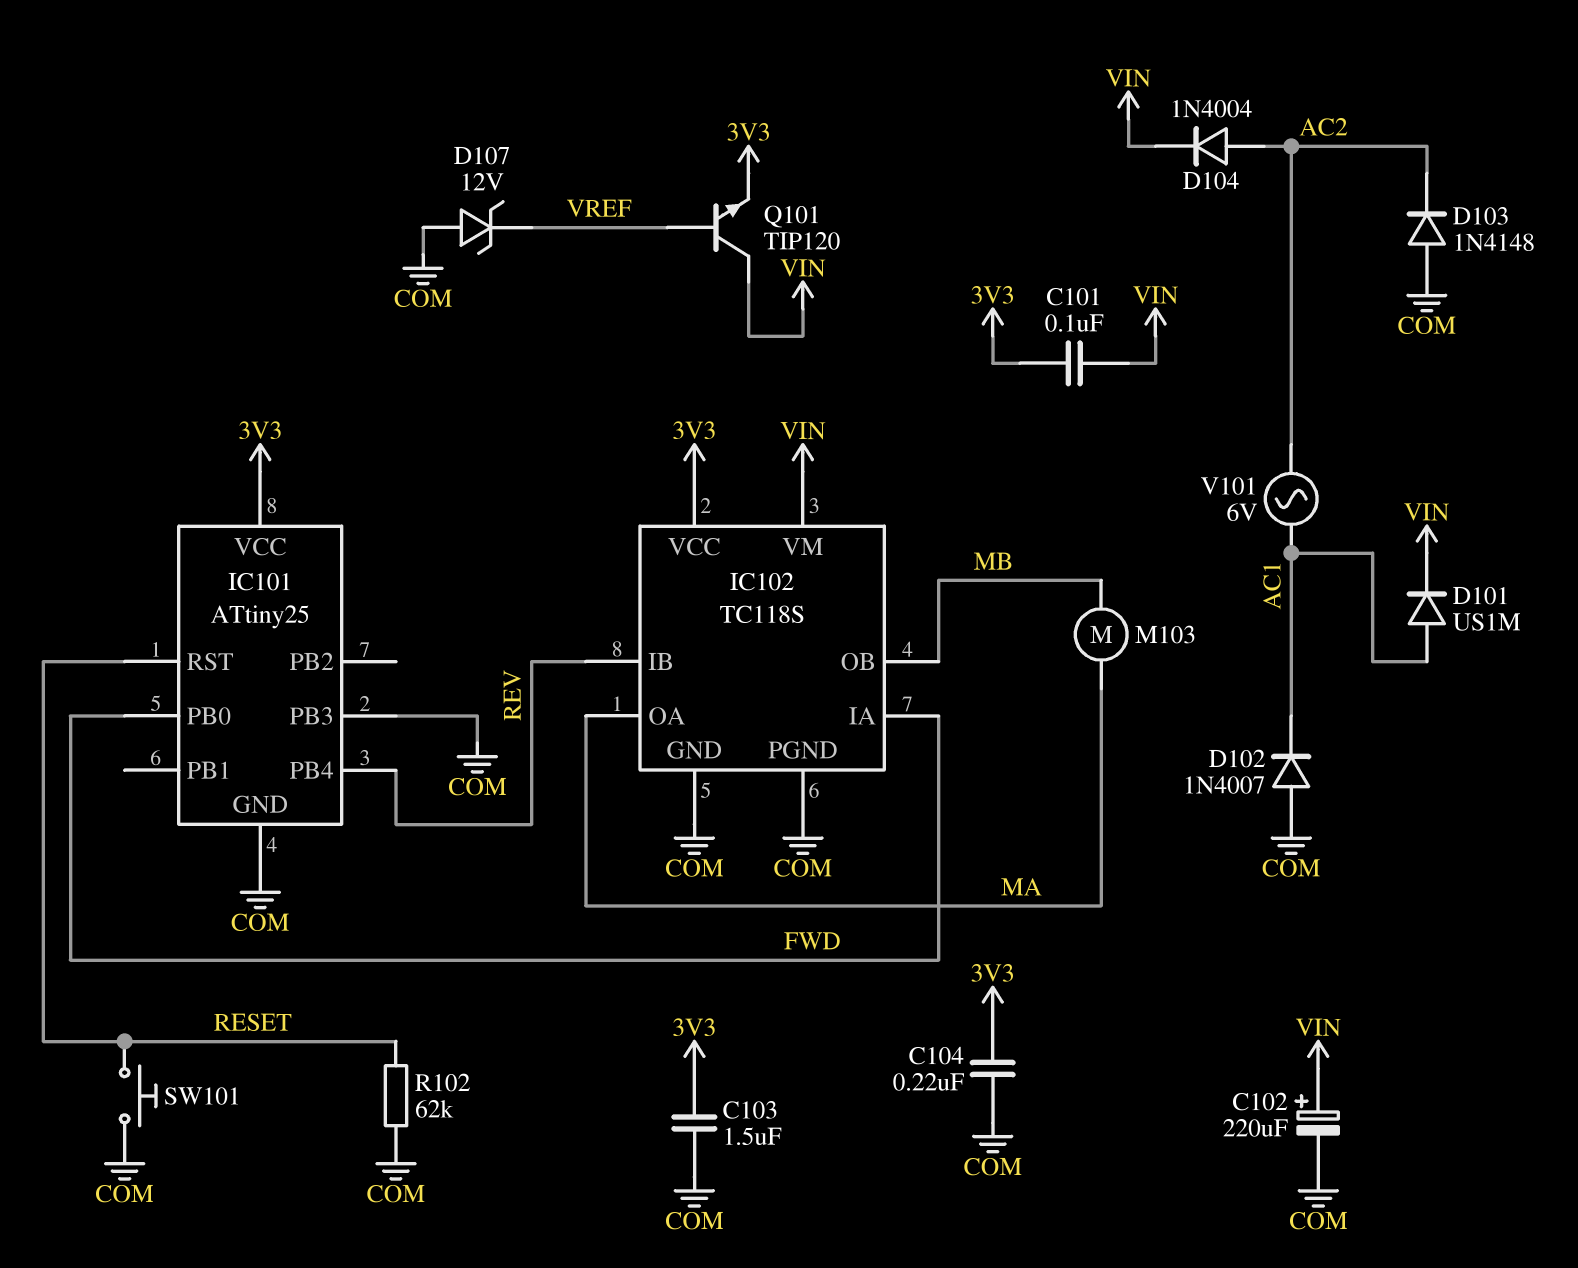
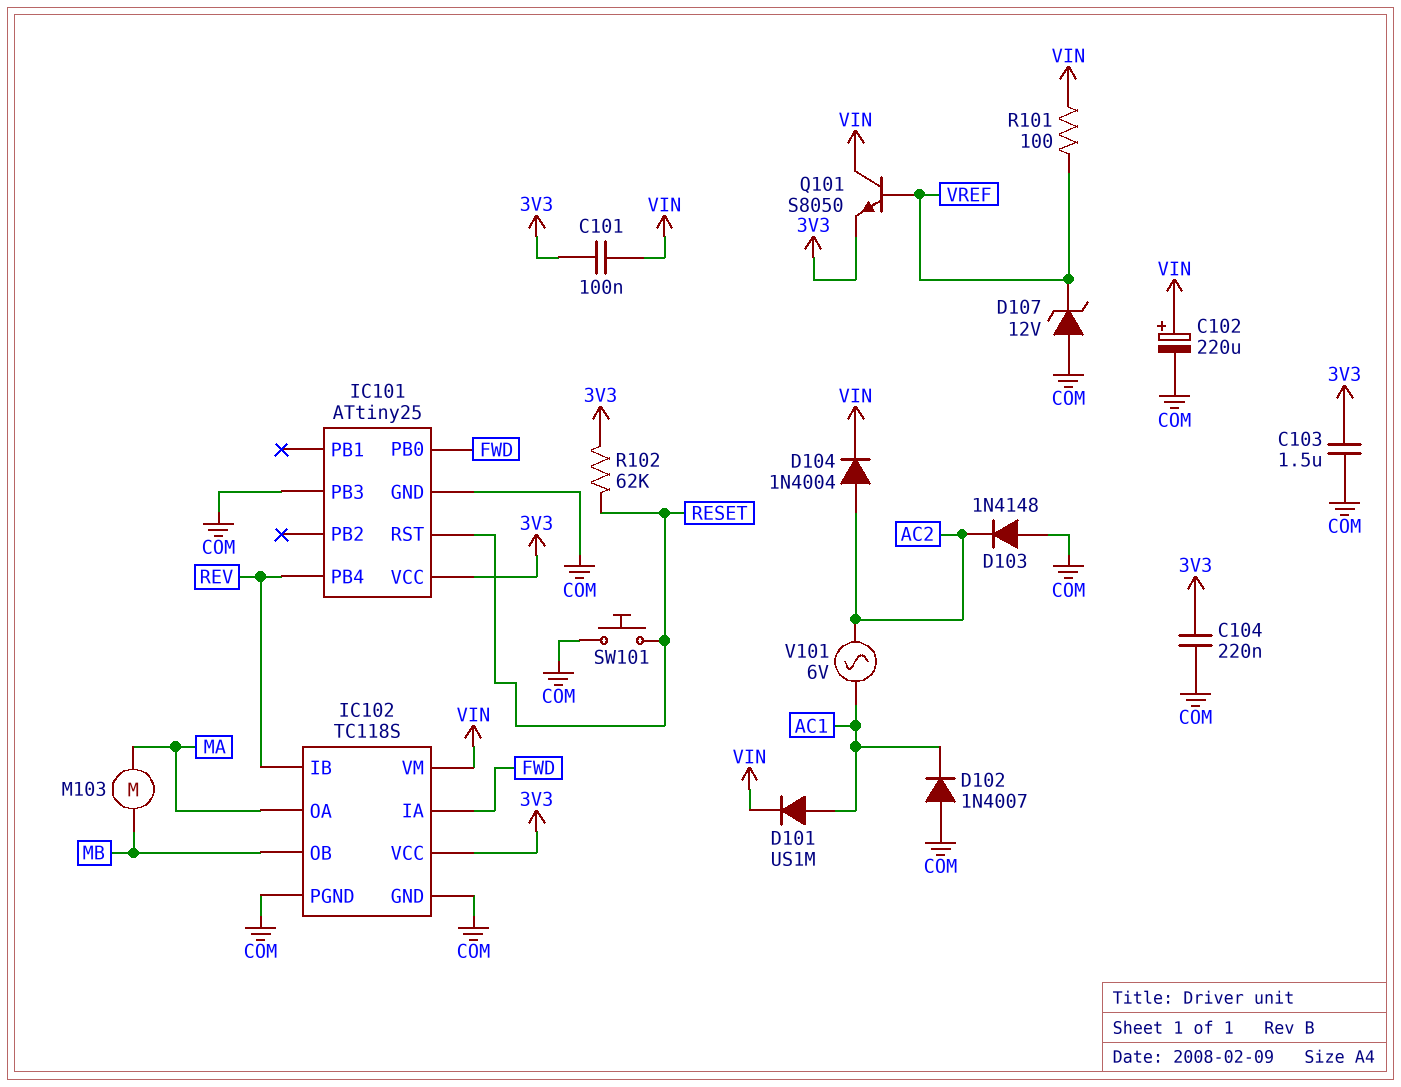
Q101: NPN TIP120 (B VREF, C VIN, E 3V3) -> NPN S8050 (B VREF, C VIN, E 3V3)
R101: none -> 100 (VIN, VREF)
R102: 62k (COM, RESET) -> 62k (3V3, RESET)

